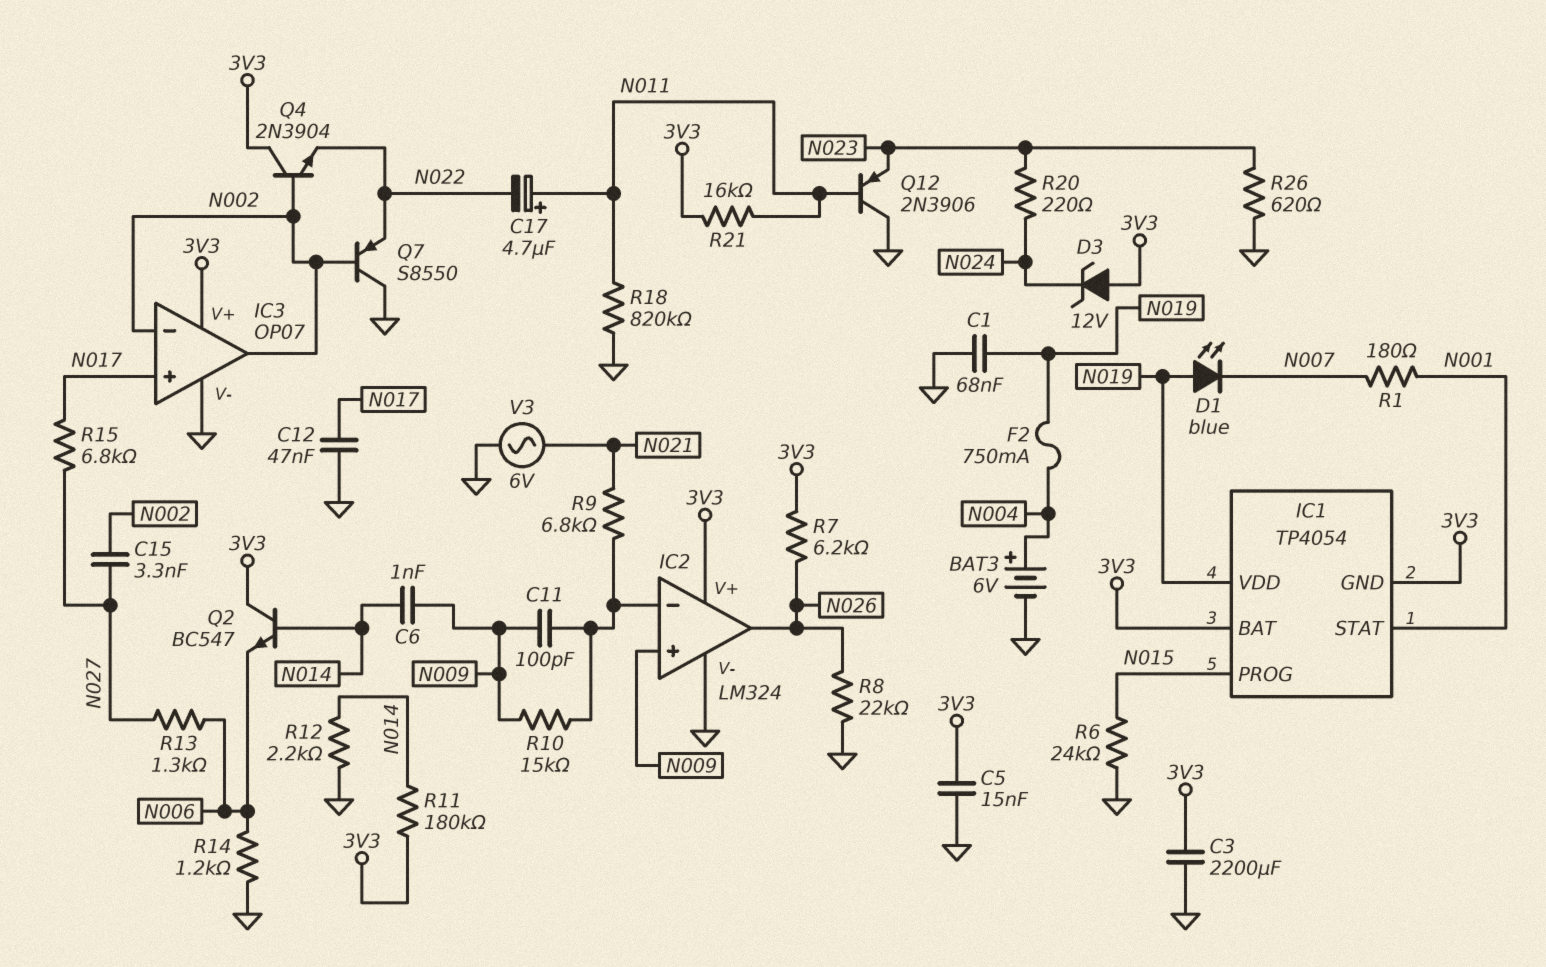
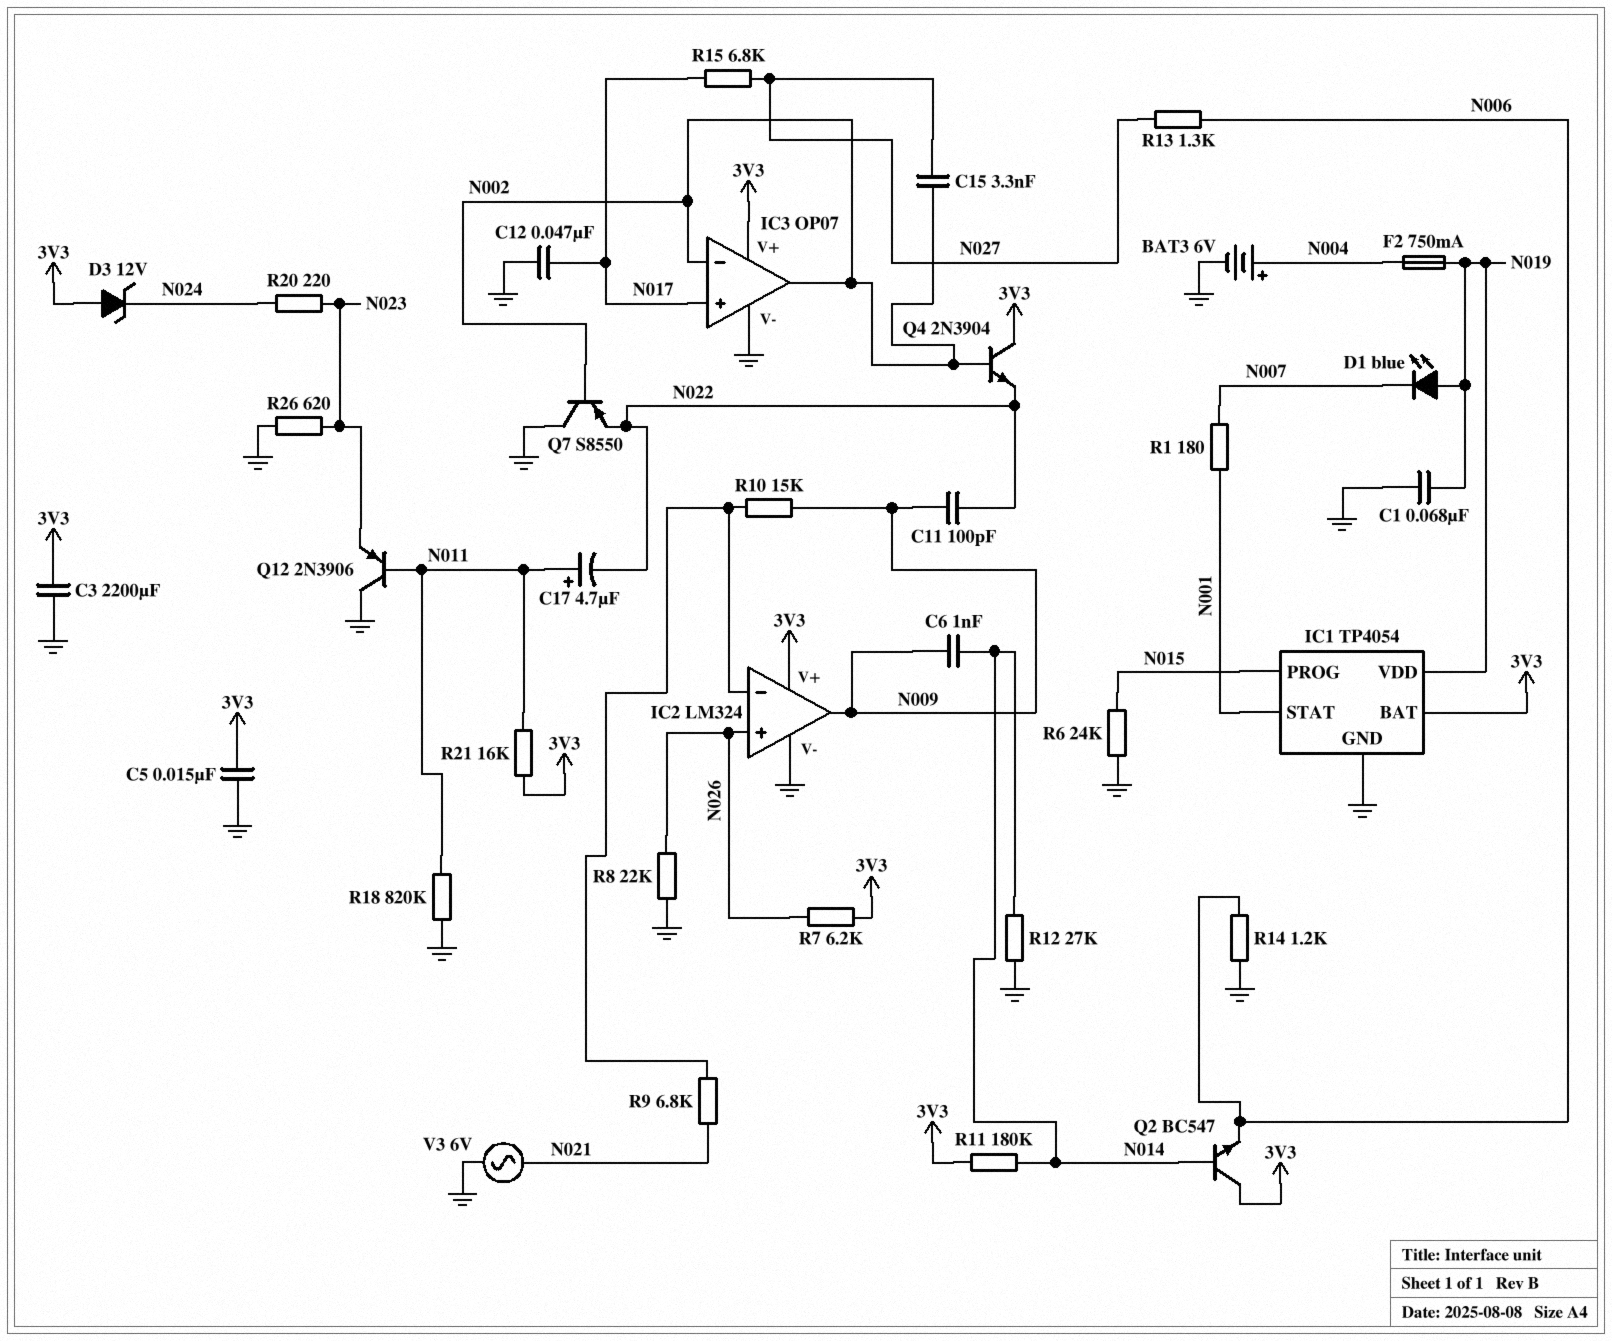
C11: 100pF (IC2/in-, N009) -> 100pF (N009, N022)
IC1 pin GND: 3V3 -> GND
IC2 pin in+: N009 -> N026
IC2 pin out: N026 -> N009
R12: 2.2k (GND, N014) -> 27k (GND, N014)

